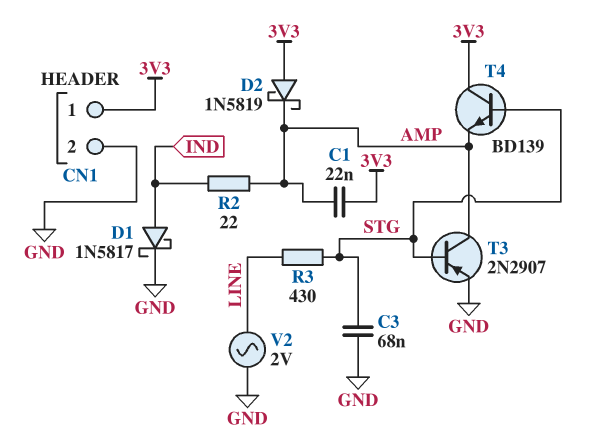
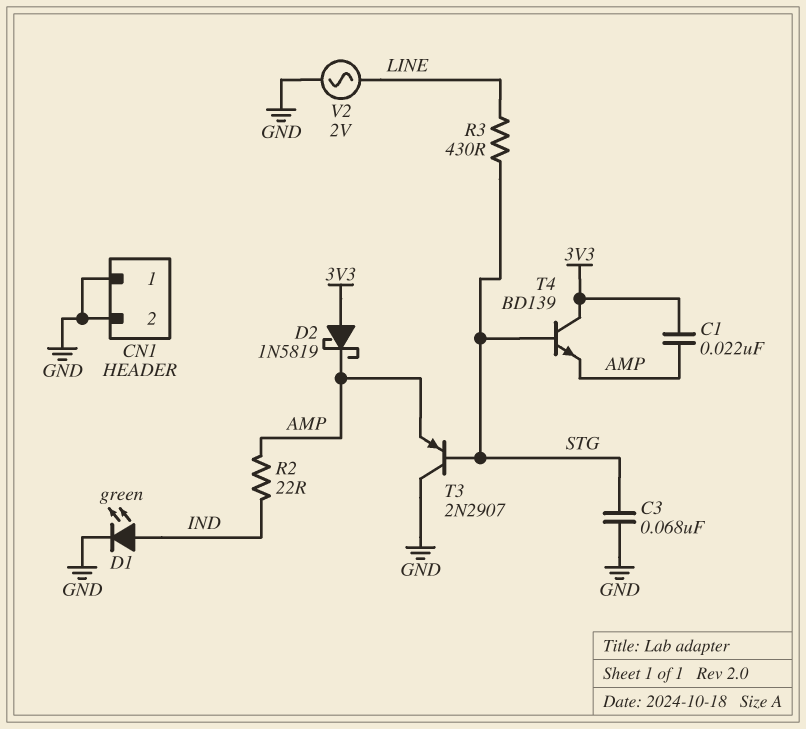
CN1 pin 1: 3V3 -> GND
D1: schottky 1N5817 (A IND, K GND) -> LED green (A IND, K GND)
T3: PNP 2N2907 (B STG, C AMP, E GND) -> PNP 2N2907 (B STG, C GND, E AMP)

